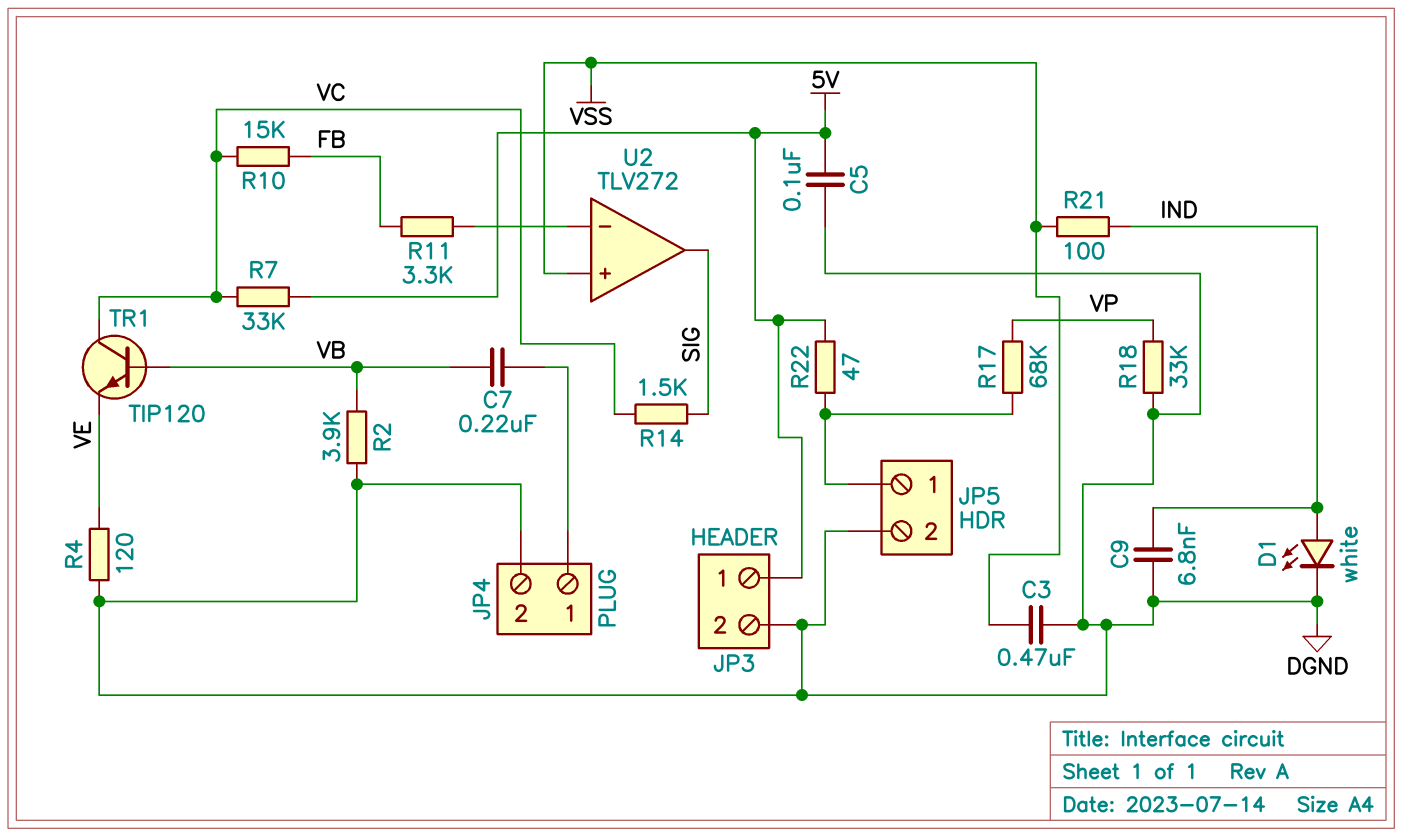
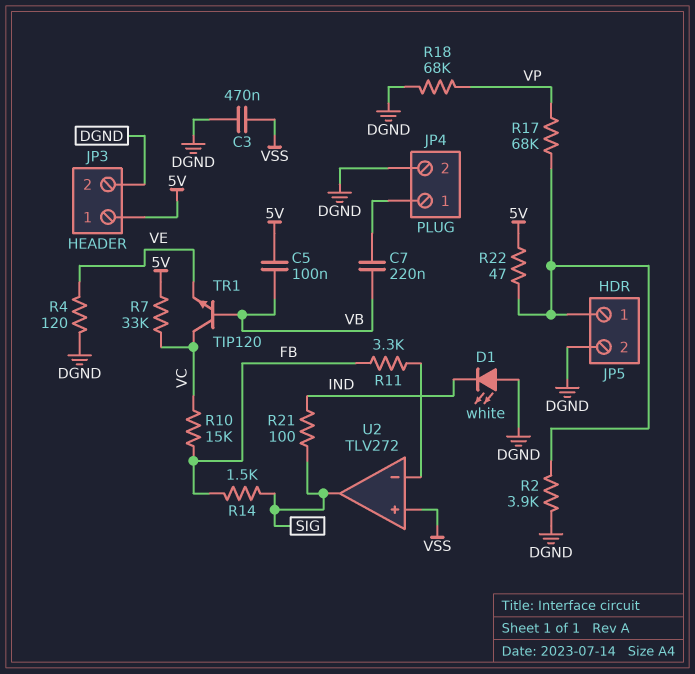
C5: 100nF (5V, DGND) -> 100nF (5V, VB)
C9: 6.8nF (DGND, IND) -> none
D1: LED white (A IND, K DGND) -> LED white (A DGND, K IND)
R2: 3.9k (DGND, VB) -> 3.9k (DGND, JP5/1)
R14: 1.5k (SIG, VC) -> 1.5k (FB, SIG)
R18: 33k (DGND, VP) -> 68k (DGND, VP)
R21: 100 (IND, VSS) -> 100 (IND, SIG)

